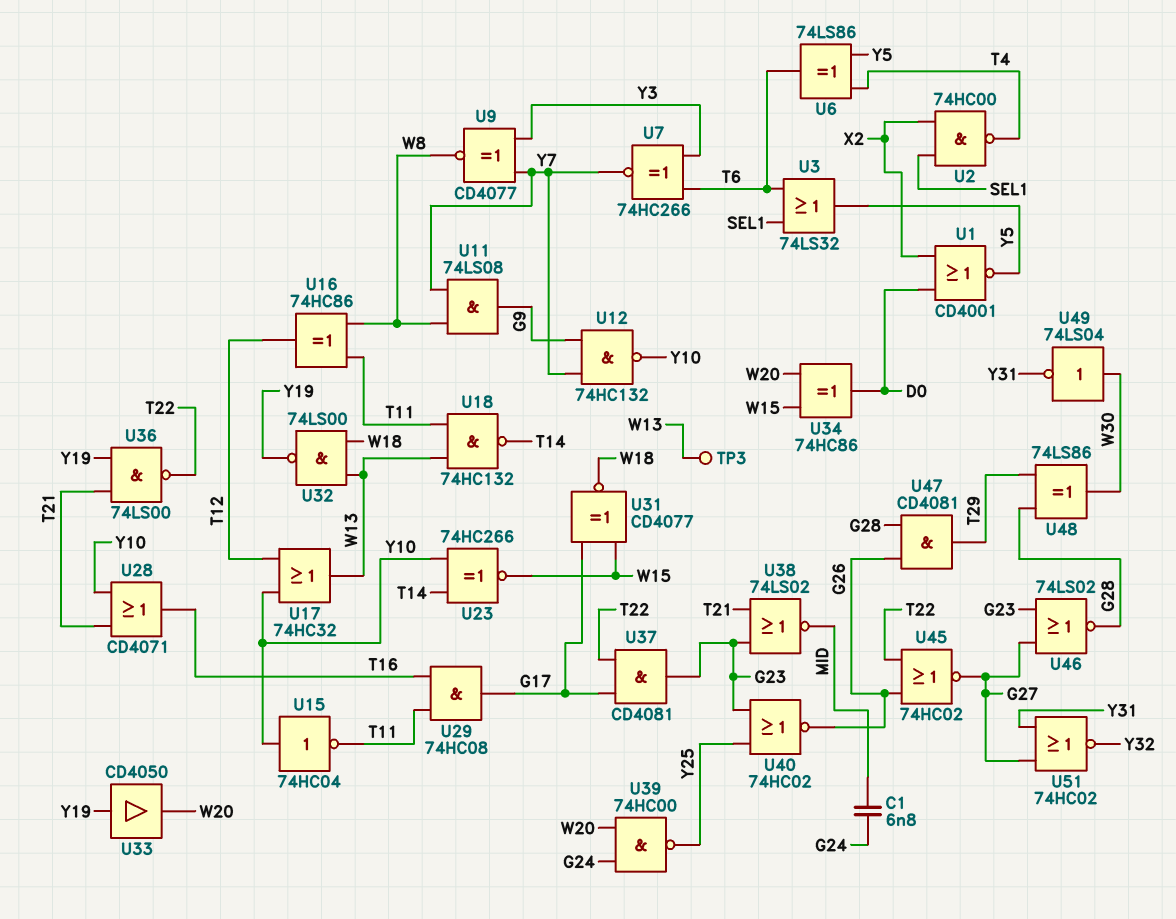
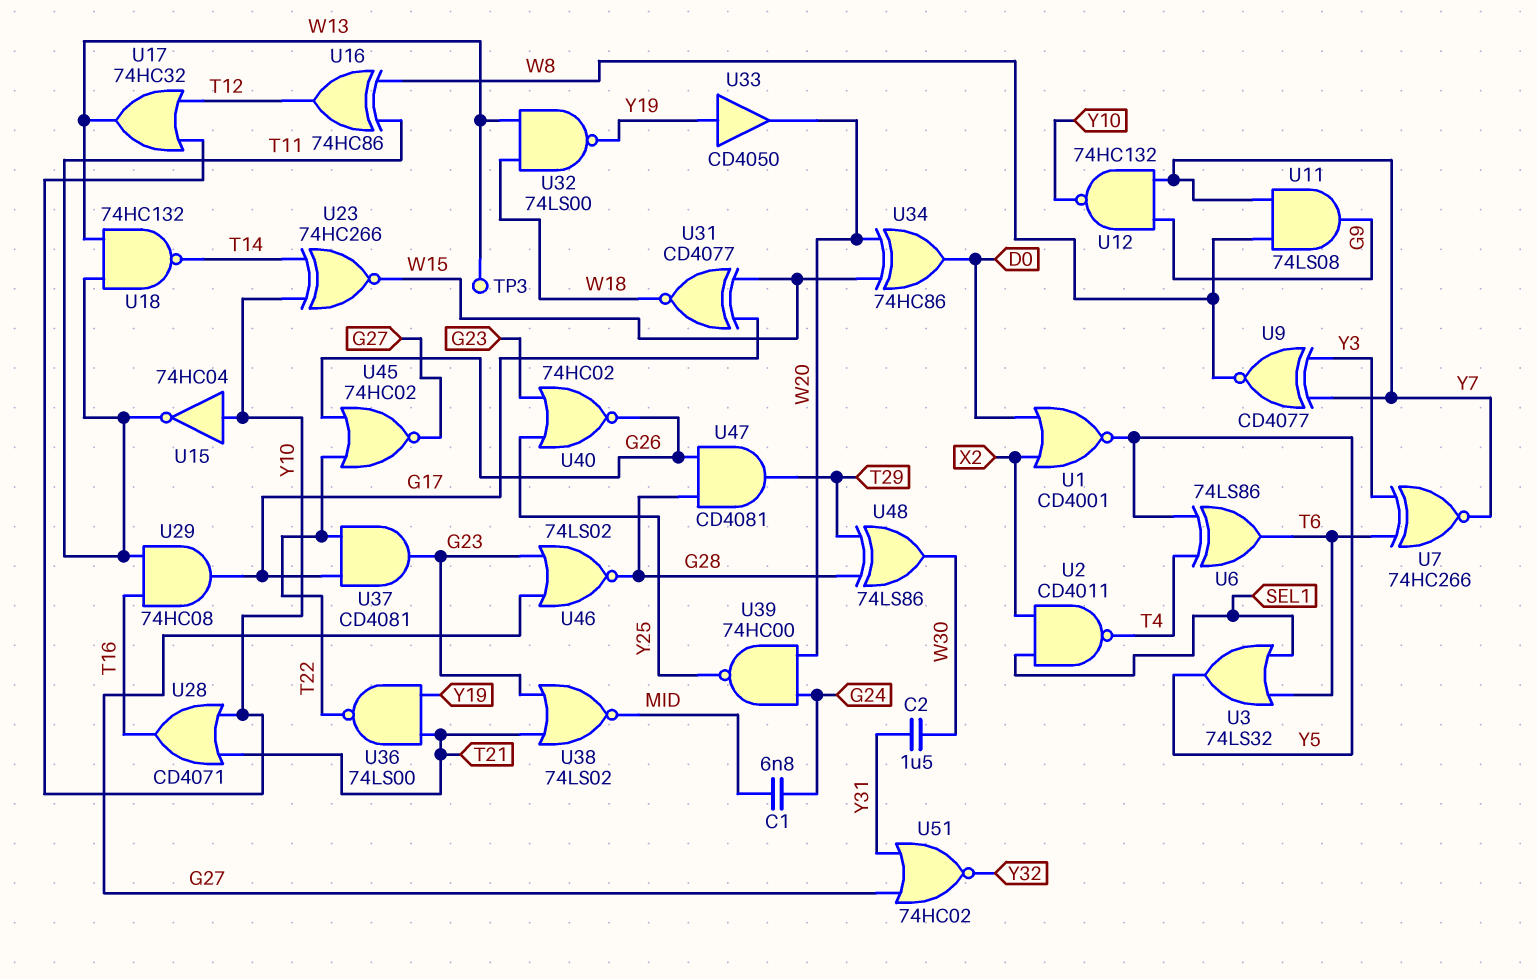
C2: none -> 1.5uF (W30, Y31)
U2: NAND 74HC00 (in SEL1, in X2, out T4) -> NAND CD4011 (in SEL1, in X2, out T4)
U49: NOT 74LS04 (in W30, out Y31) -> none

